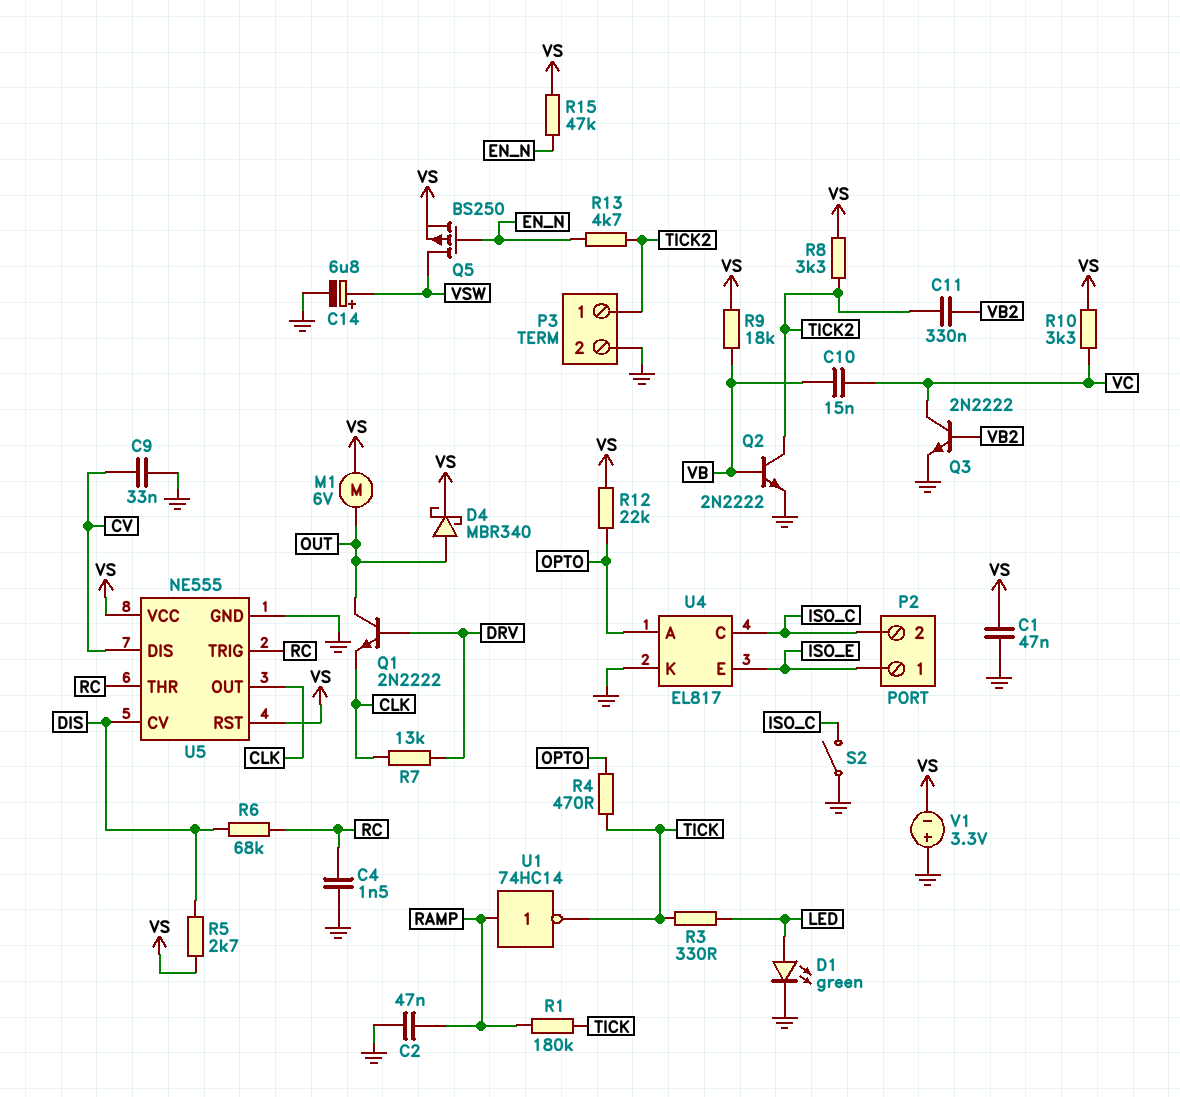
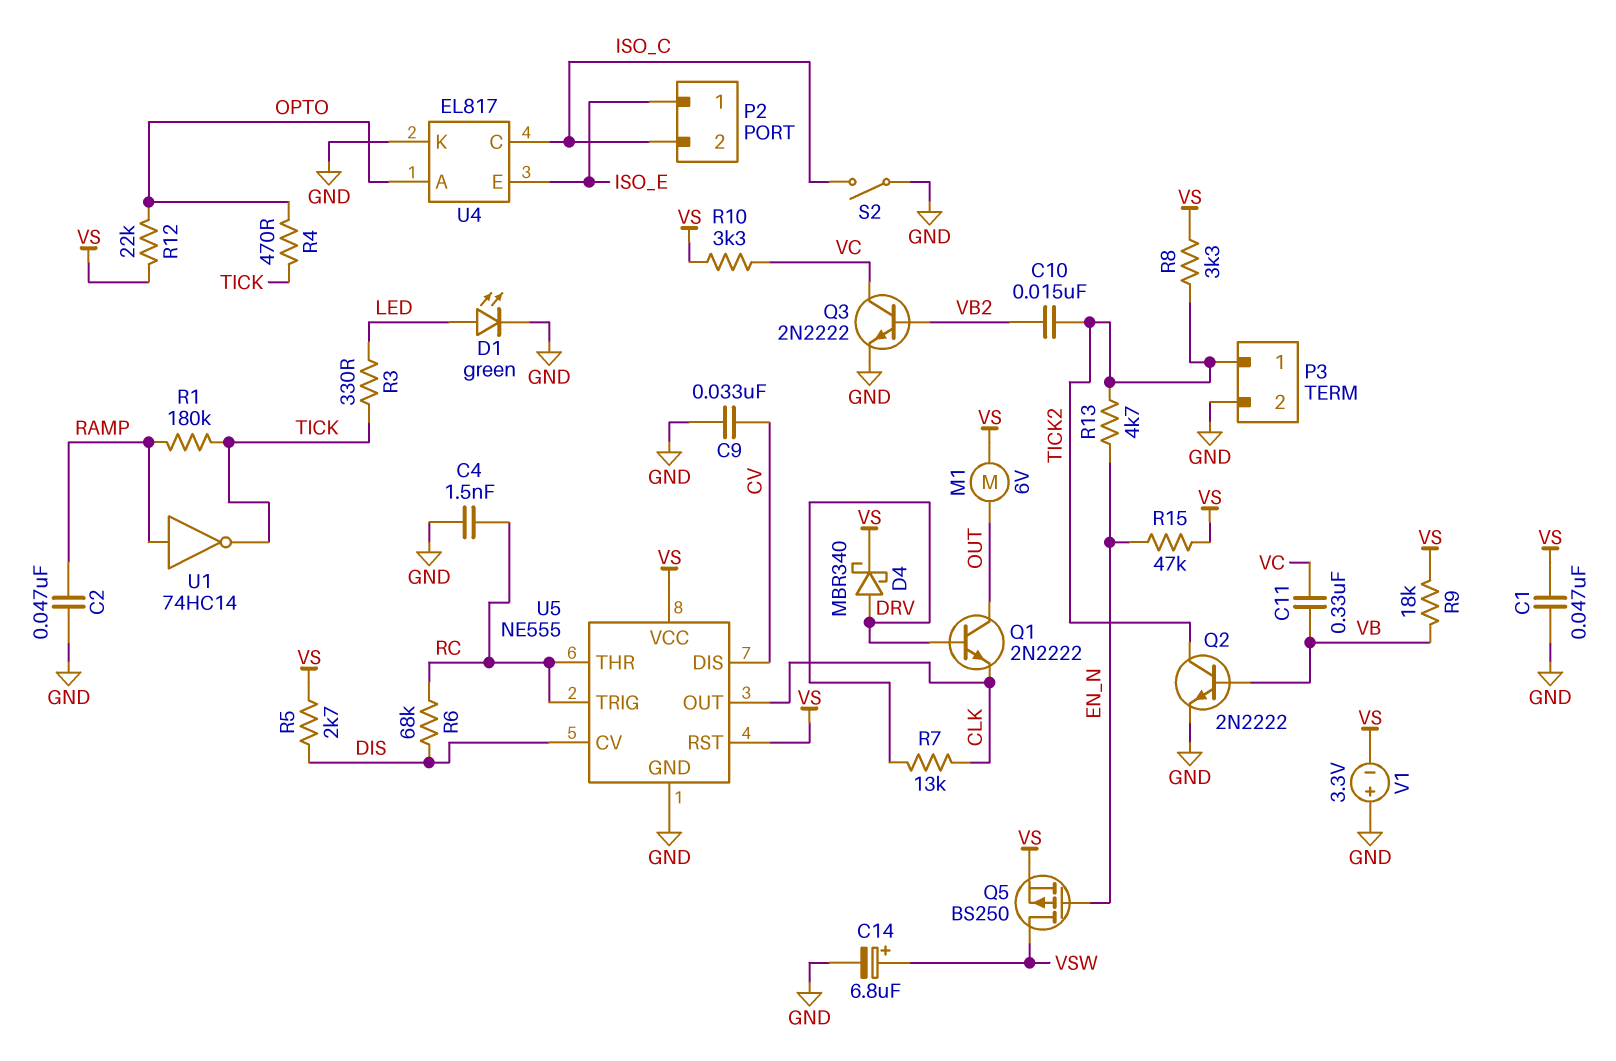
C10: 15nF (VB, VC) -> 15nF (TICK2, VB2)
C11: 330nF (TICK2, VB2) -> 330nF (VB, VC)
D4: schottky MBR340 (A OUT, K VS) -> schottky MBR340 (A DRV, K VS)

